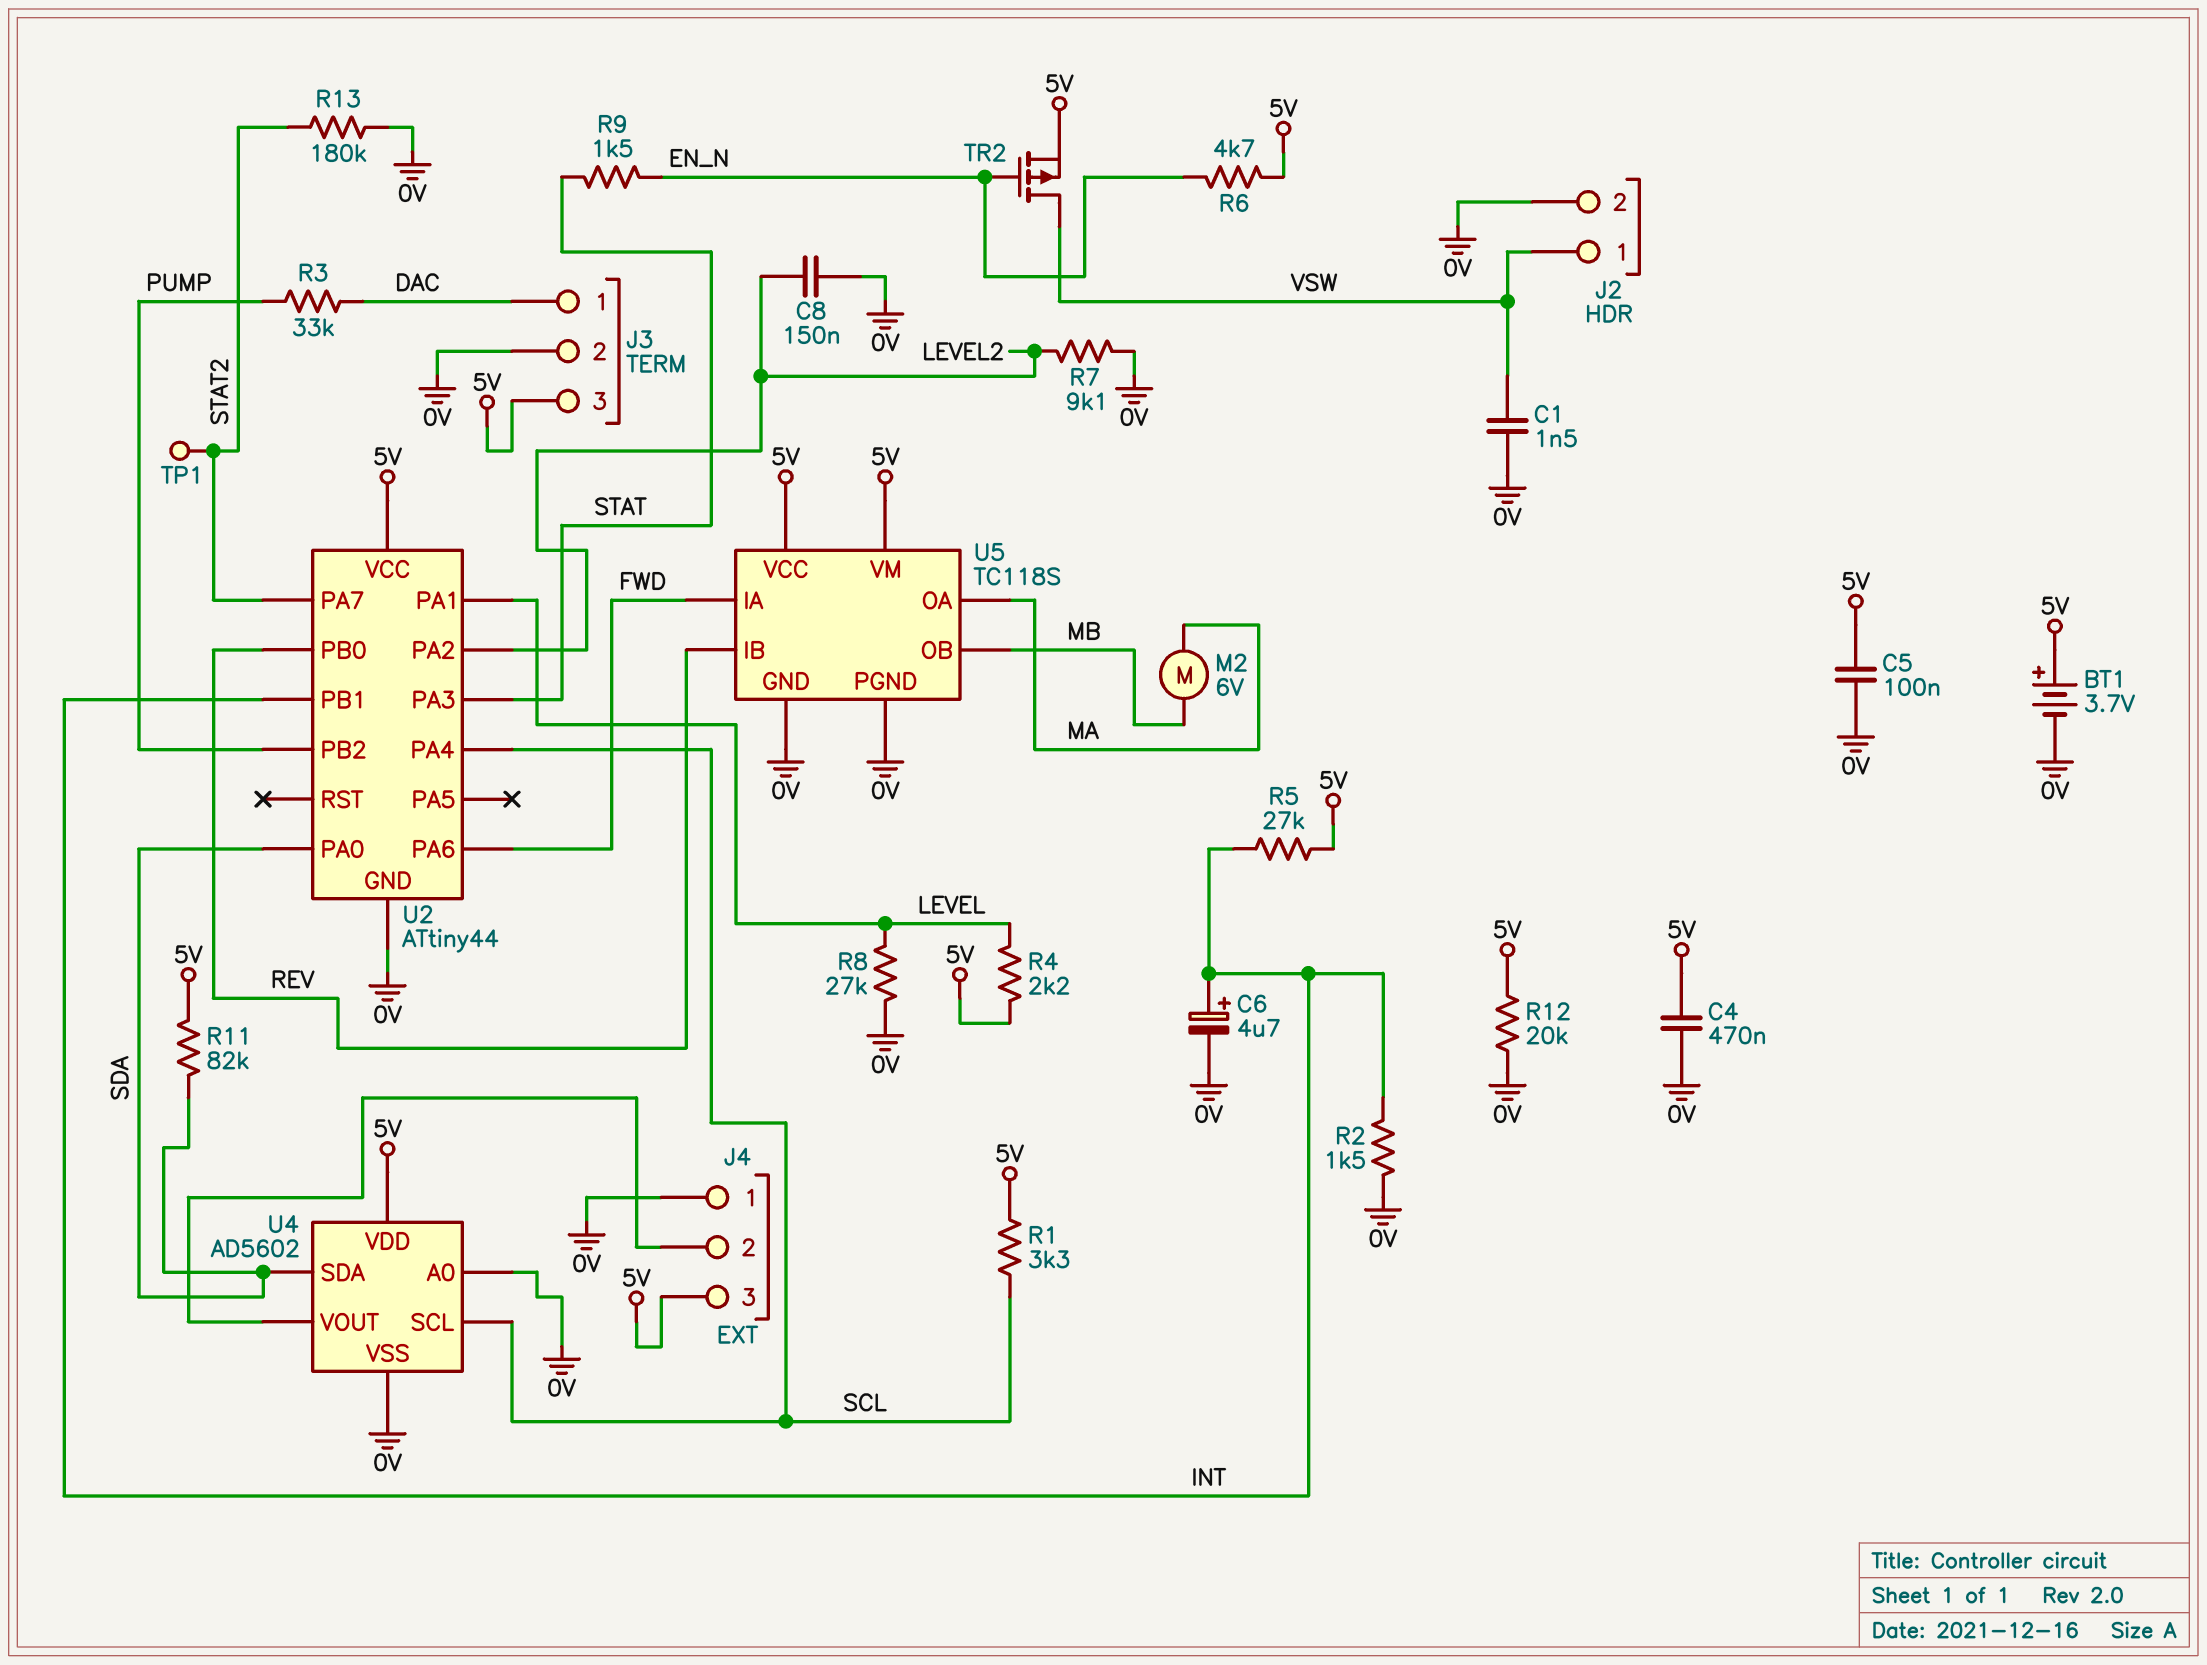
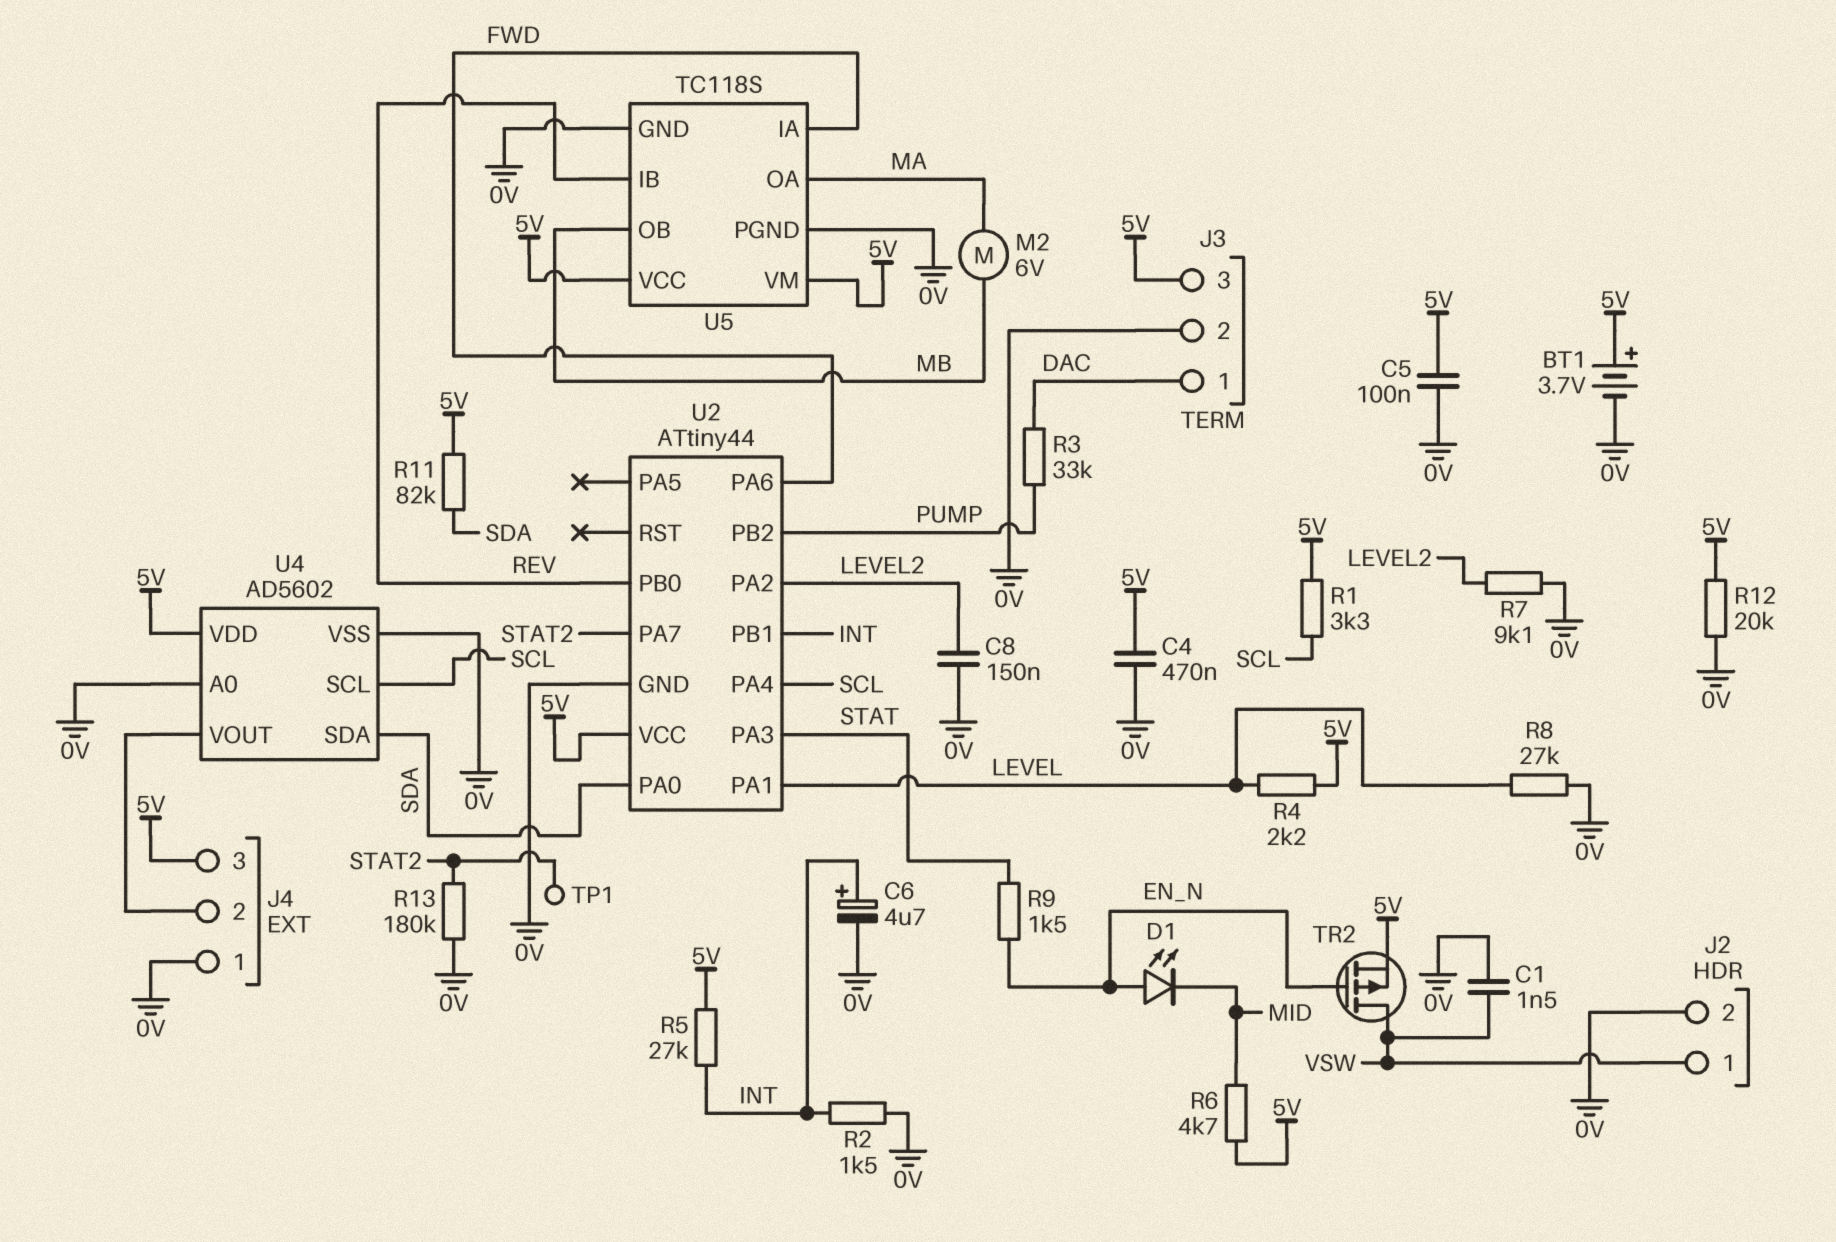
D1: none -> LED (A EN_N, K MID)
R6: 4.7k (5V, EN_N) -> 4.7k (5V, MID)

